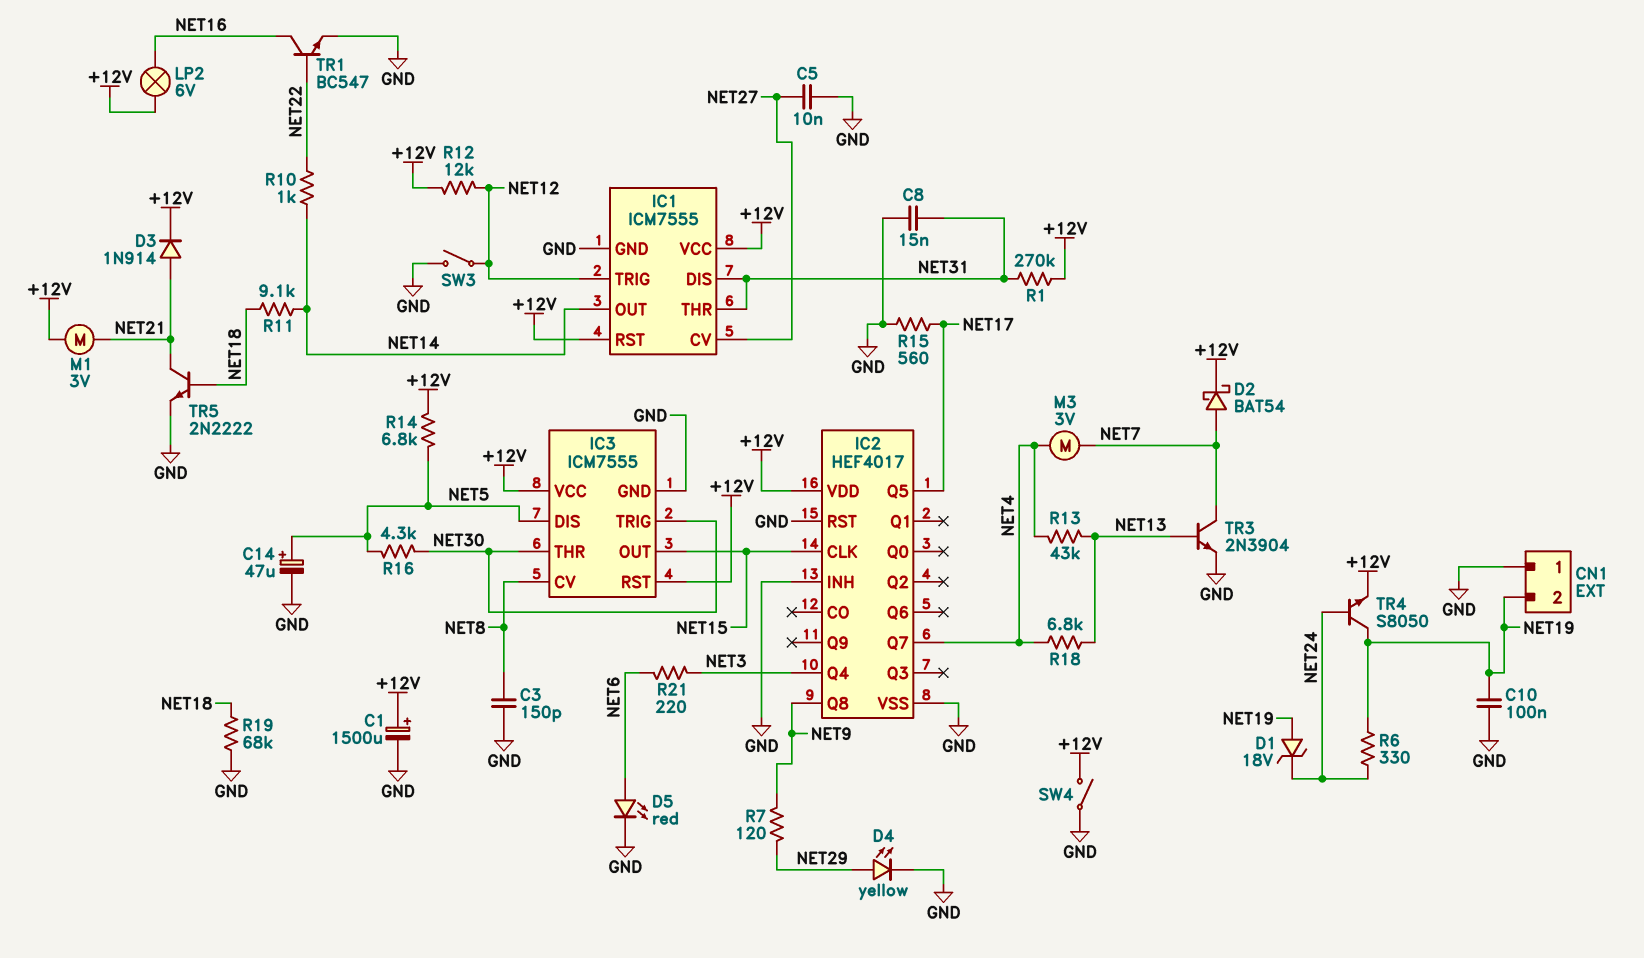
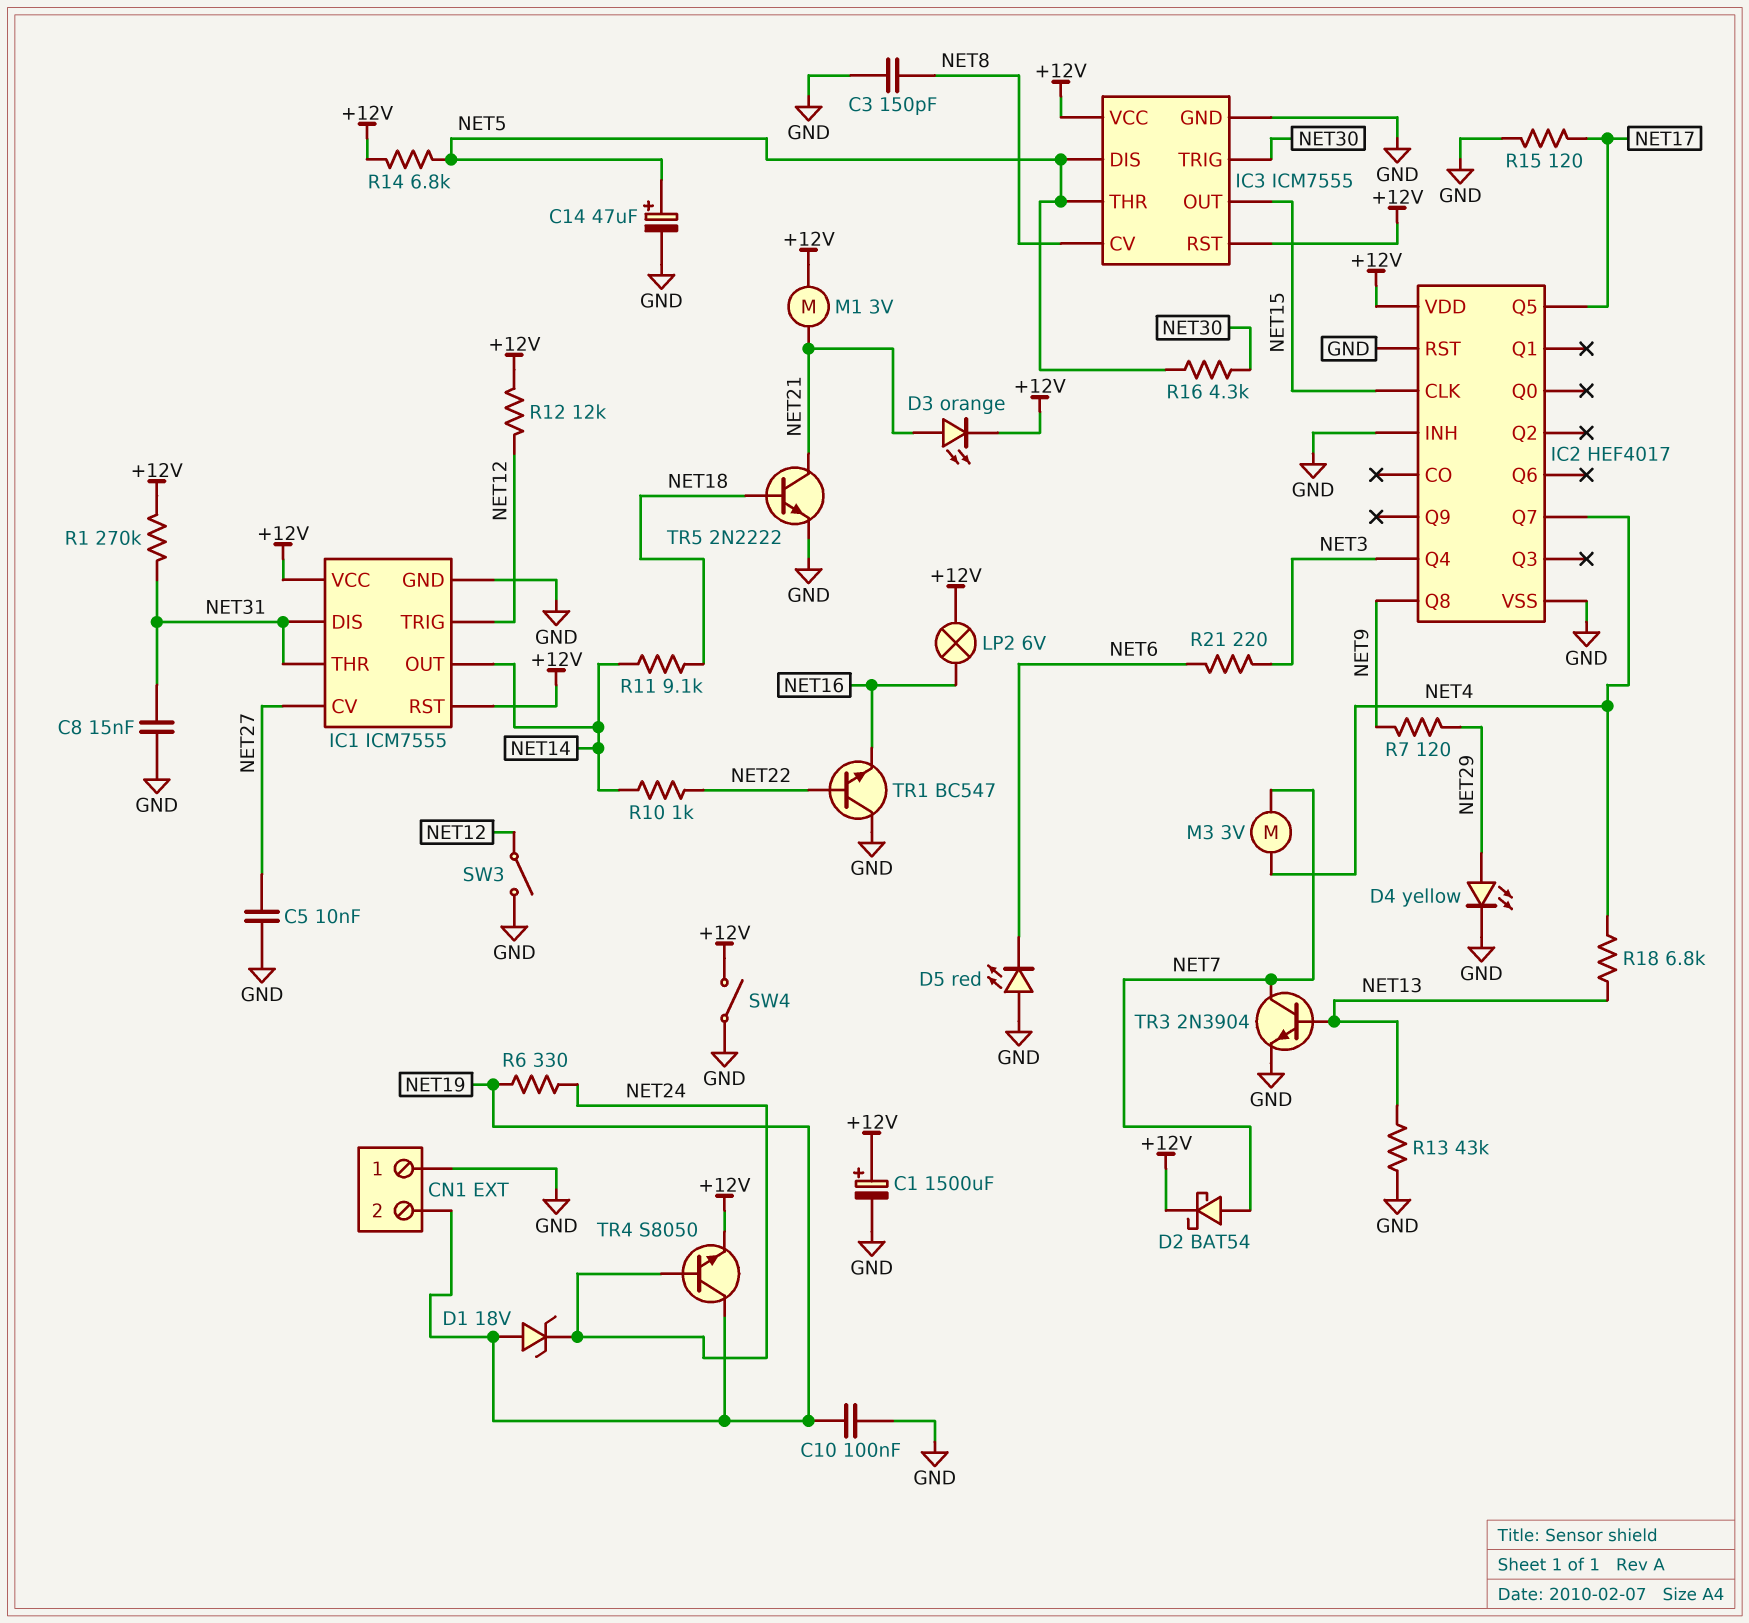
D3: diode 1N914 (A NET21, K +12V) -> LED orange (A NET21, K +12V)
D5: LED red (A NET6, K GND) -> LED red (A GND, K NET6)
IC3 pin THR: NET30 -> NET5
R13: 43k (NET4, NET13) -> 43k (GND, NET13)
R15: 560 (GND, NET17) -> 120 (GND, NET17)
R19: 68k (GND, NET18) -> none
TR1: NPN BC547 (B NET22, C NET16, E GND) -> NPN BC547 (B NET22, C GND, E NET16)

